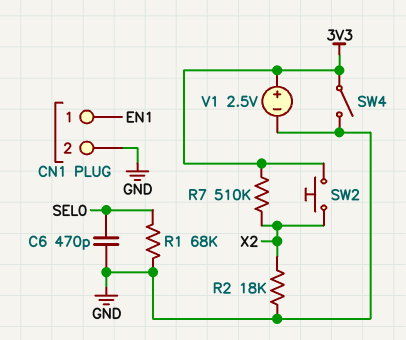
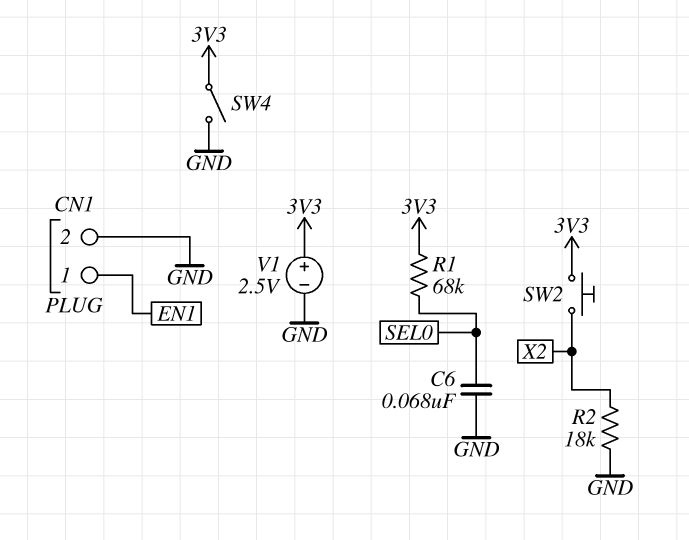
C6: 470pF (GND, SEL0) -> 68nF (GND, SEL0)
R1: 68k (GND, SEL0) -> 68k (3V3, SEL0)
R7: 510k (3V3, X2) -> none

